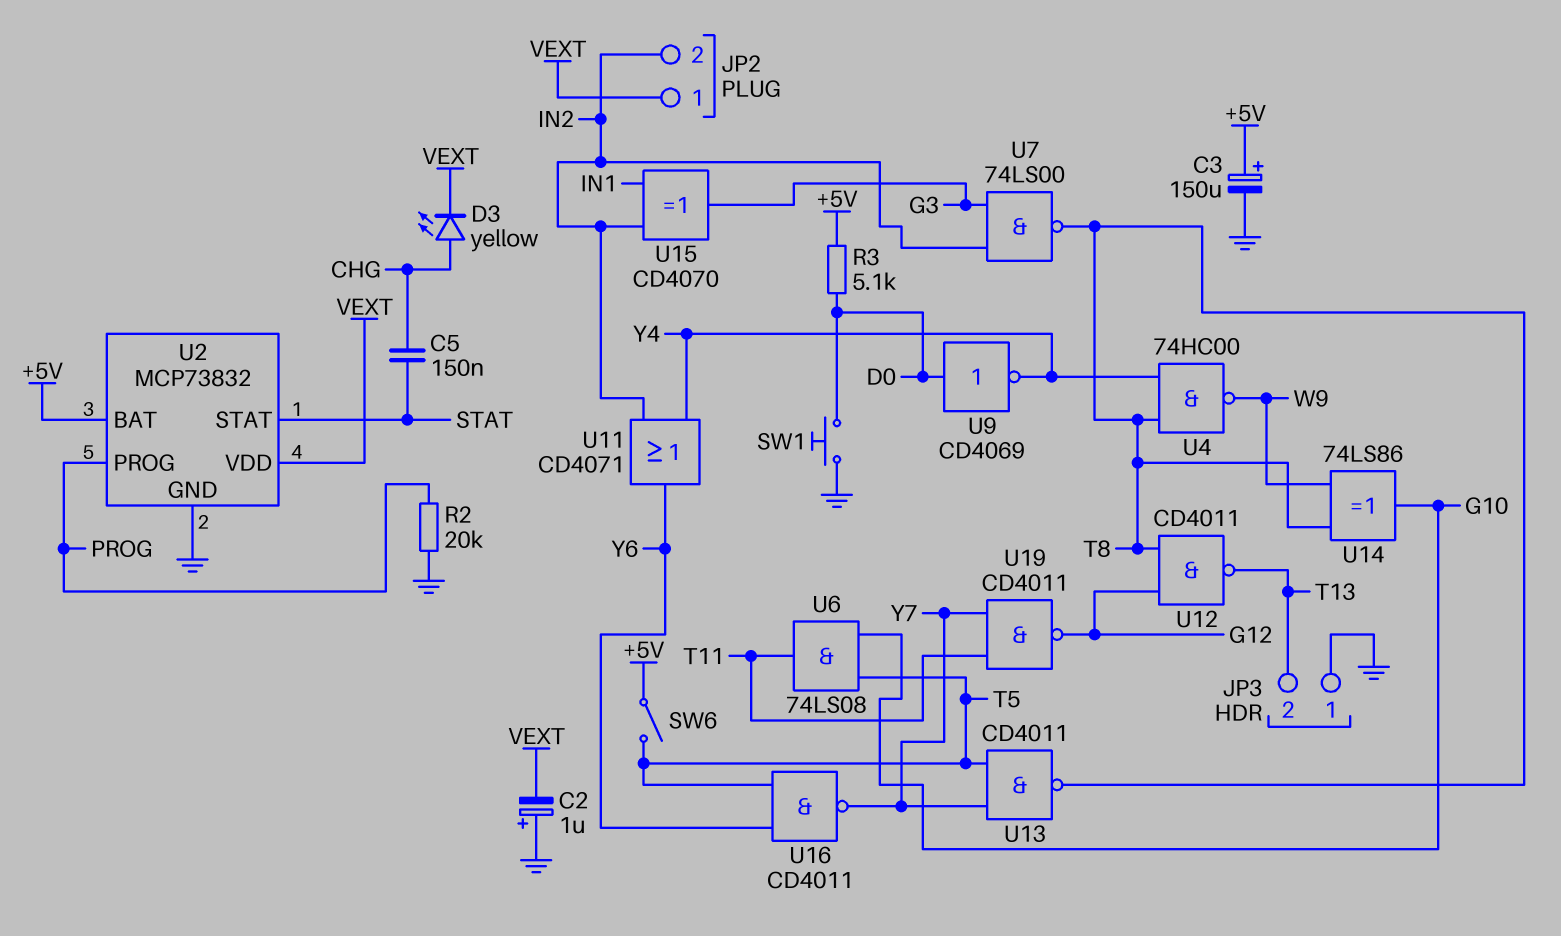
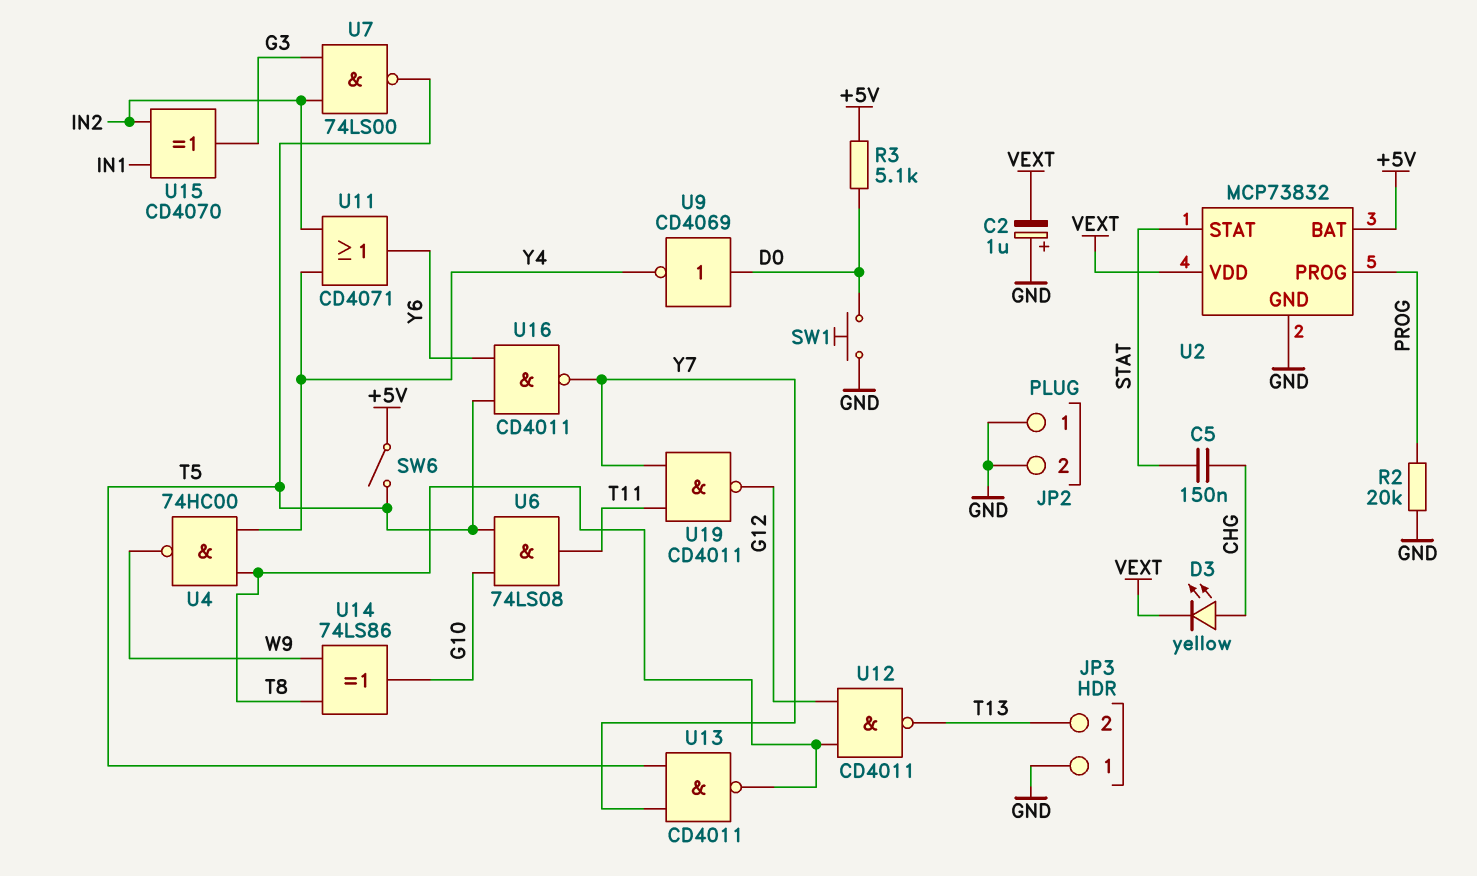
C3: 150uF (plus +5V, minus GND) -> none
JP2 pin 1: VEXT -> GND
JP2 pin 2: IN2 -> GND
U7: NAND 74LS00 (in G3, in IN2, out T8) -> NAND 74LS00 (in G3, in IN2, out T5)

